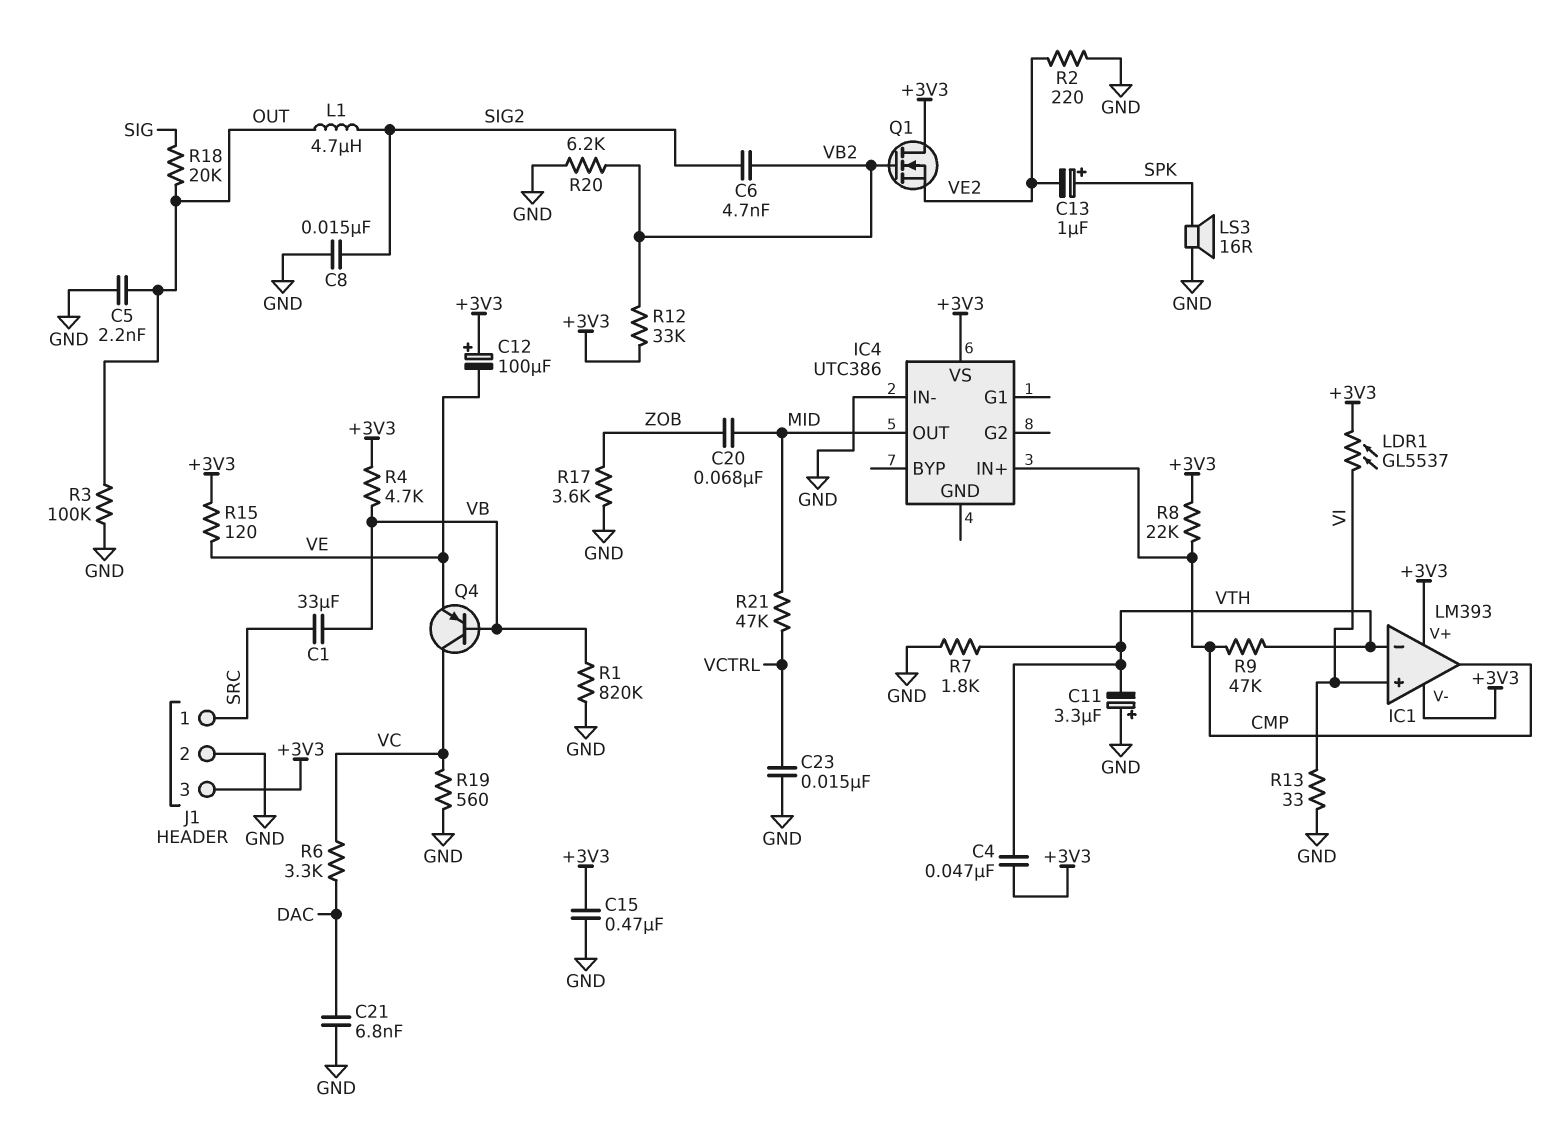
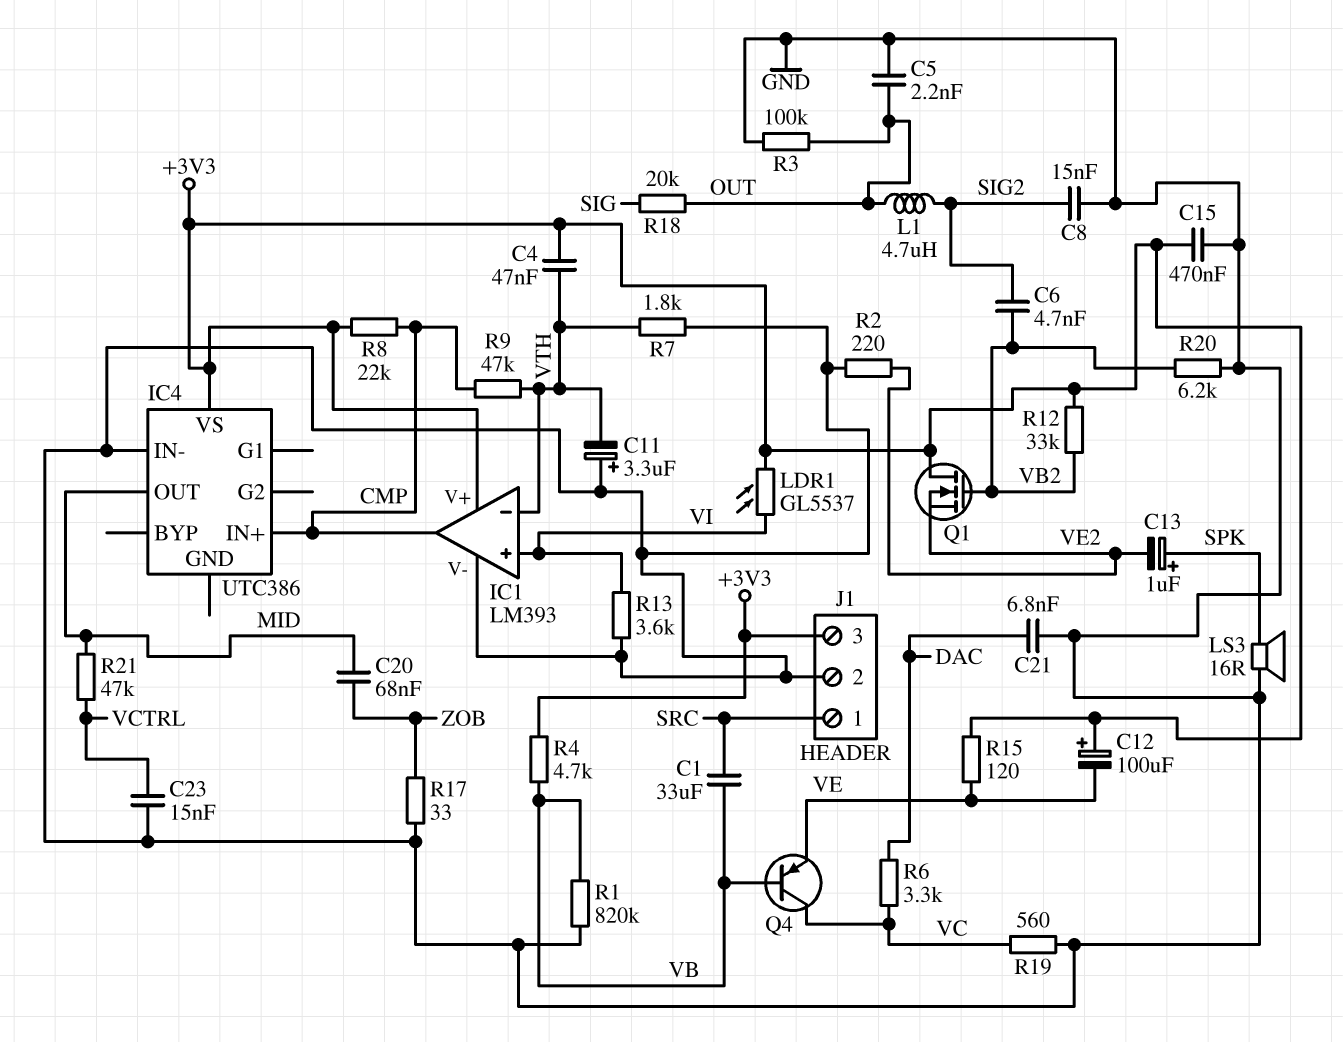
IC1 pin V-: +3V3 -> GND
R13: 33 (GND, VI) -> 3.6k (GND, VI)
R17: 3.6k (GND, ZOB) -> 33 (GND, ZOB)

